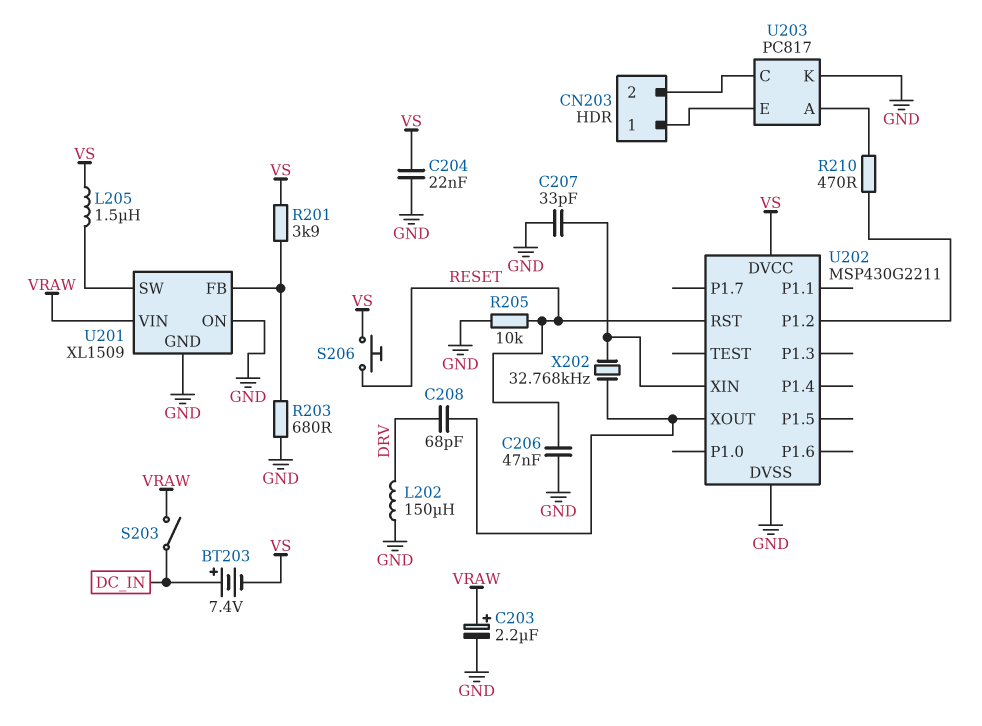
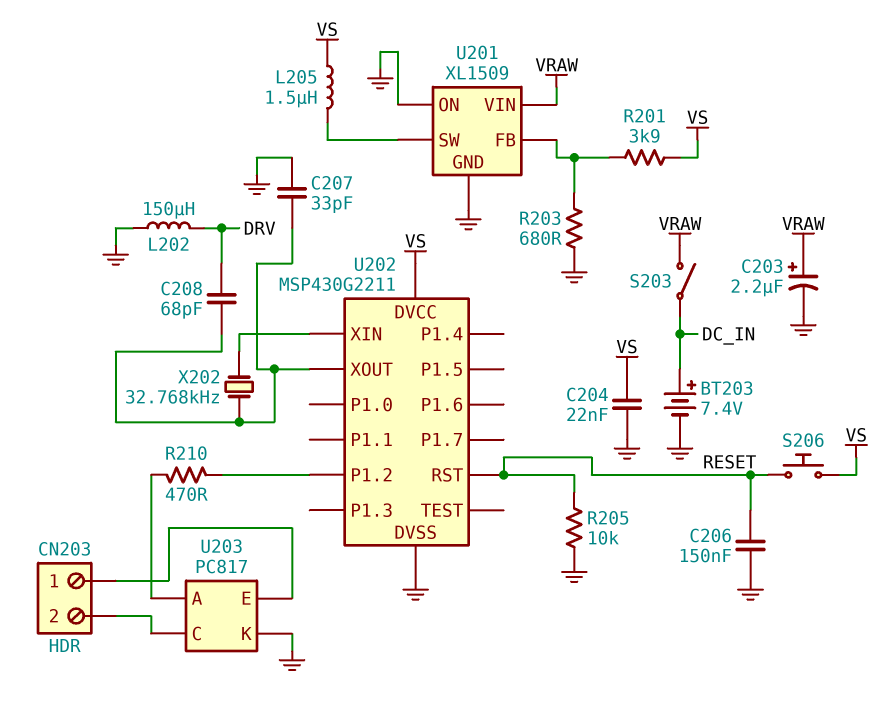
BT203: 7.4V (plus DC_IN, minus VS) -> 7.4V (plus DC_IN, minus GND)
C206: 47nF (GND, RESET) -> 150nF (GND, RESET)
C207: 33pF (GND, U202/XIN) -> 33pF (GND, U202/XOUT)

